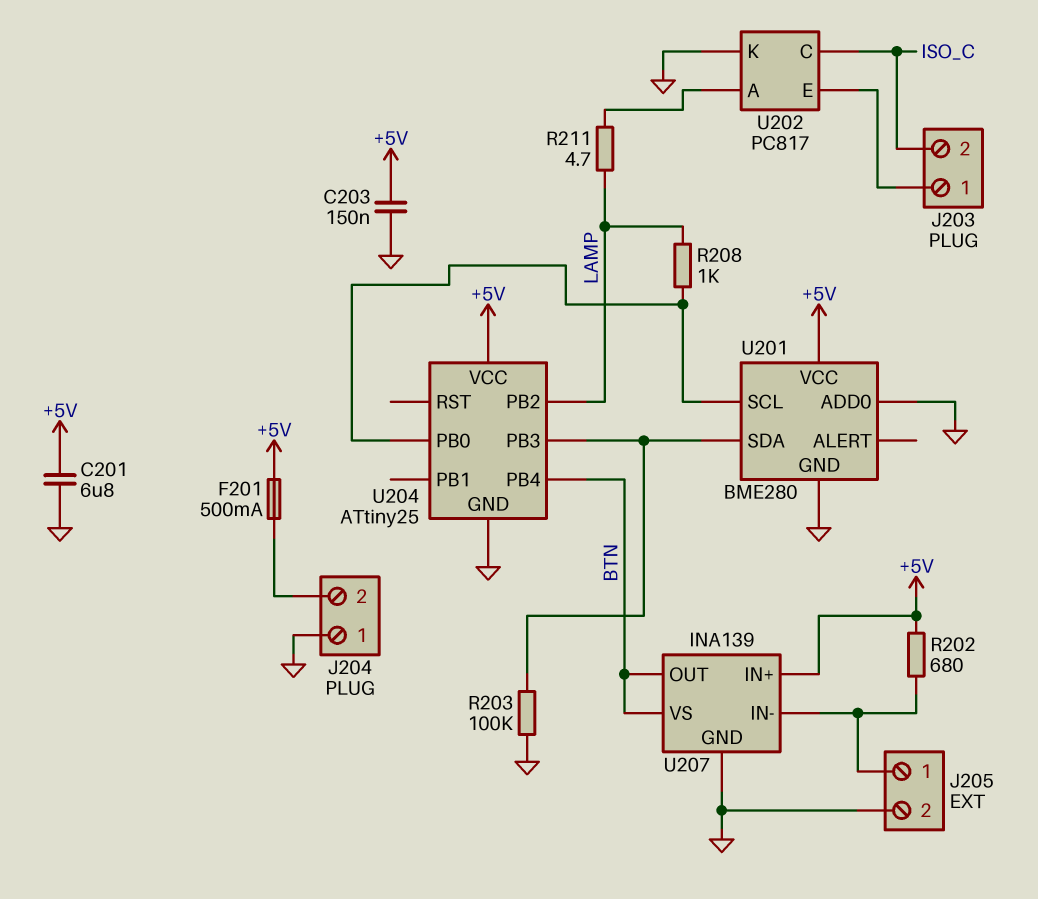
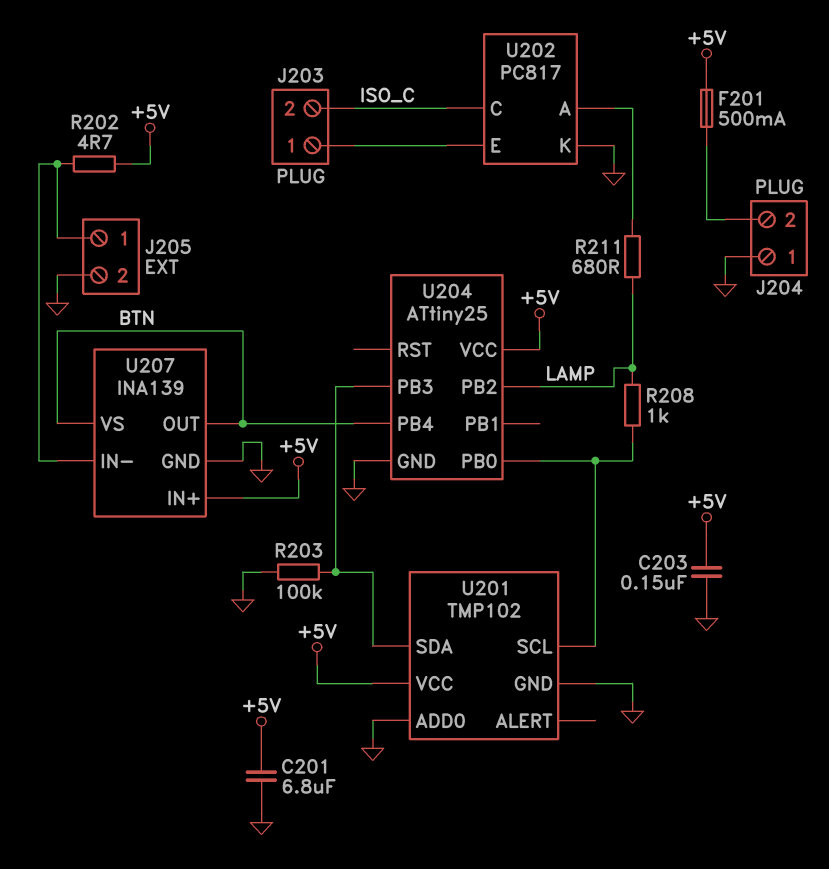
R202: 680 (+5V, J205/1) -> 4.7 (+5V, J205/1)
R211: 4.7 (LAMP, U202/A) -> 680 (LAMP, U202/A)
U201: BME280 -> TMP102

